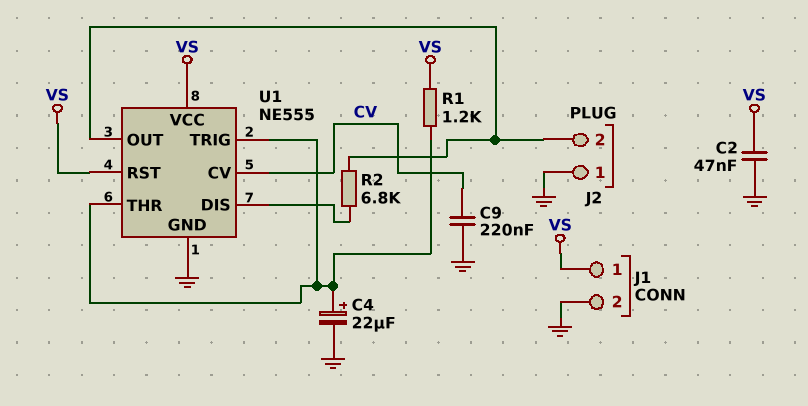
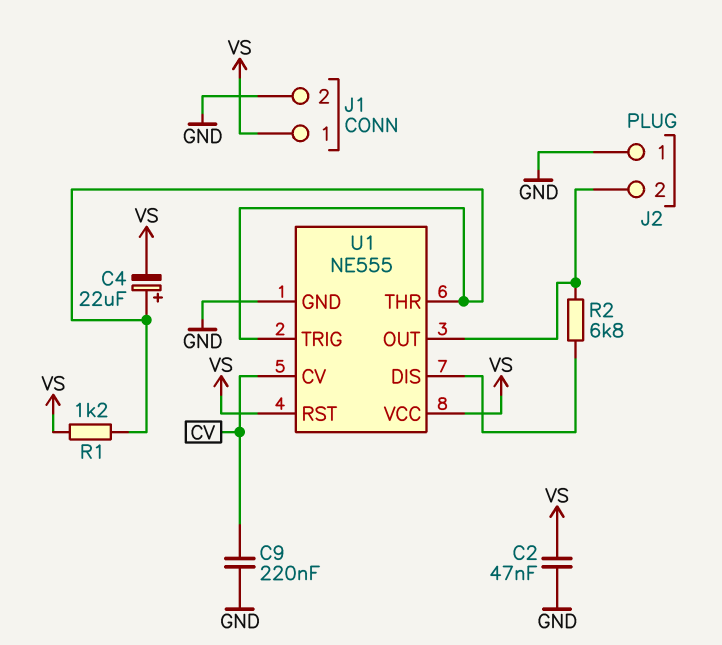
C4: 22uF (plus U1/THR, minus GND) -> 22uF (plus U1/THR, minus VS)

